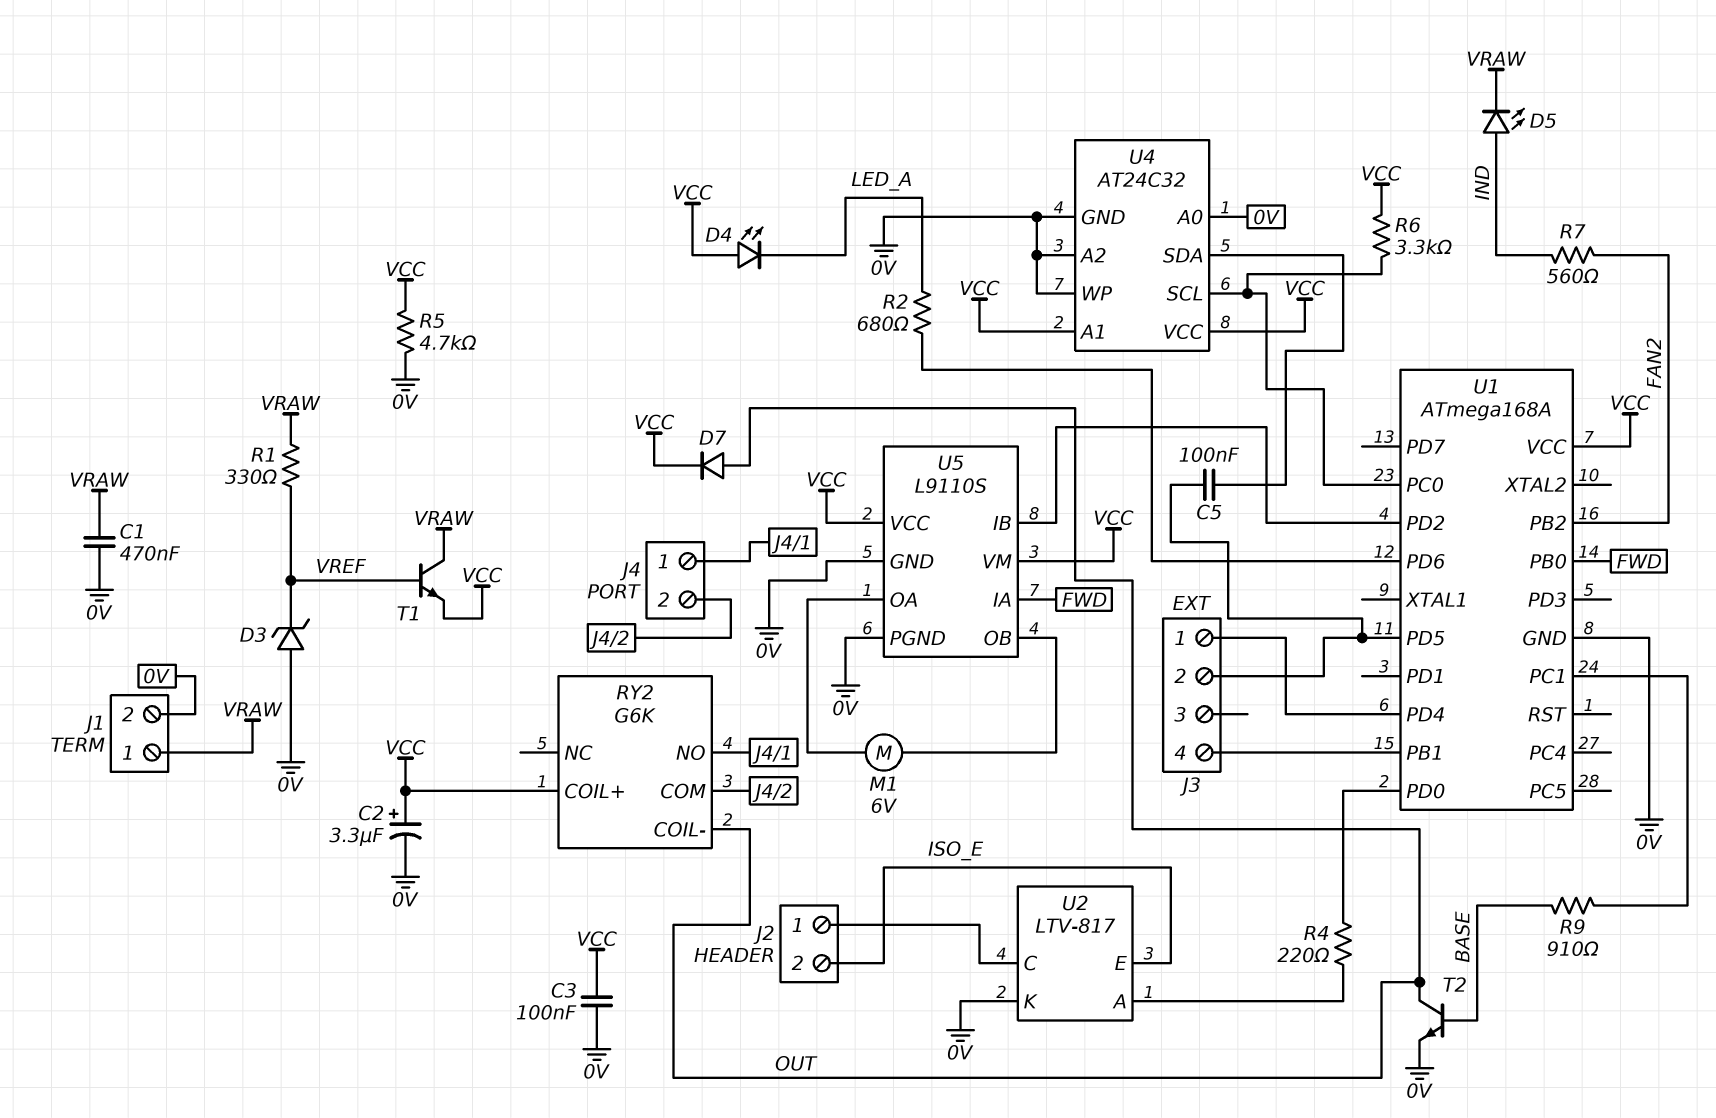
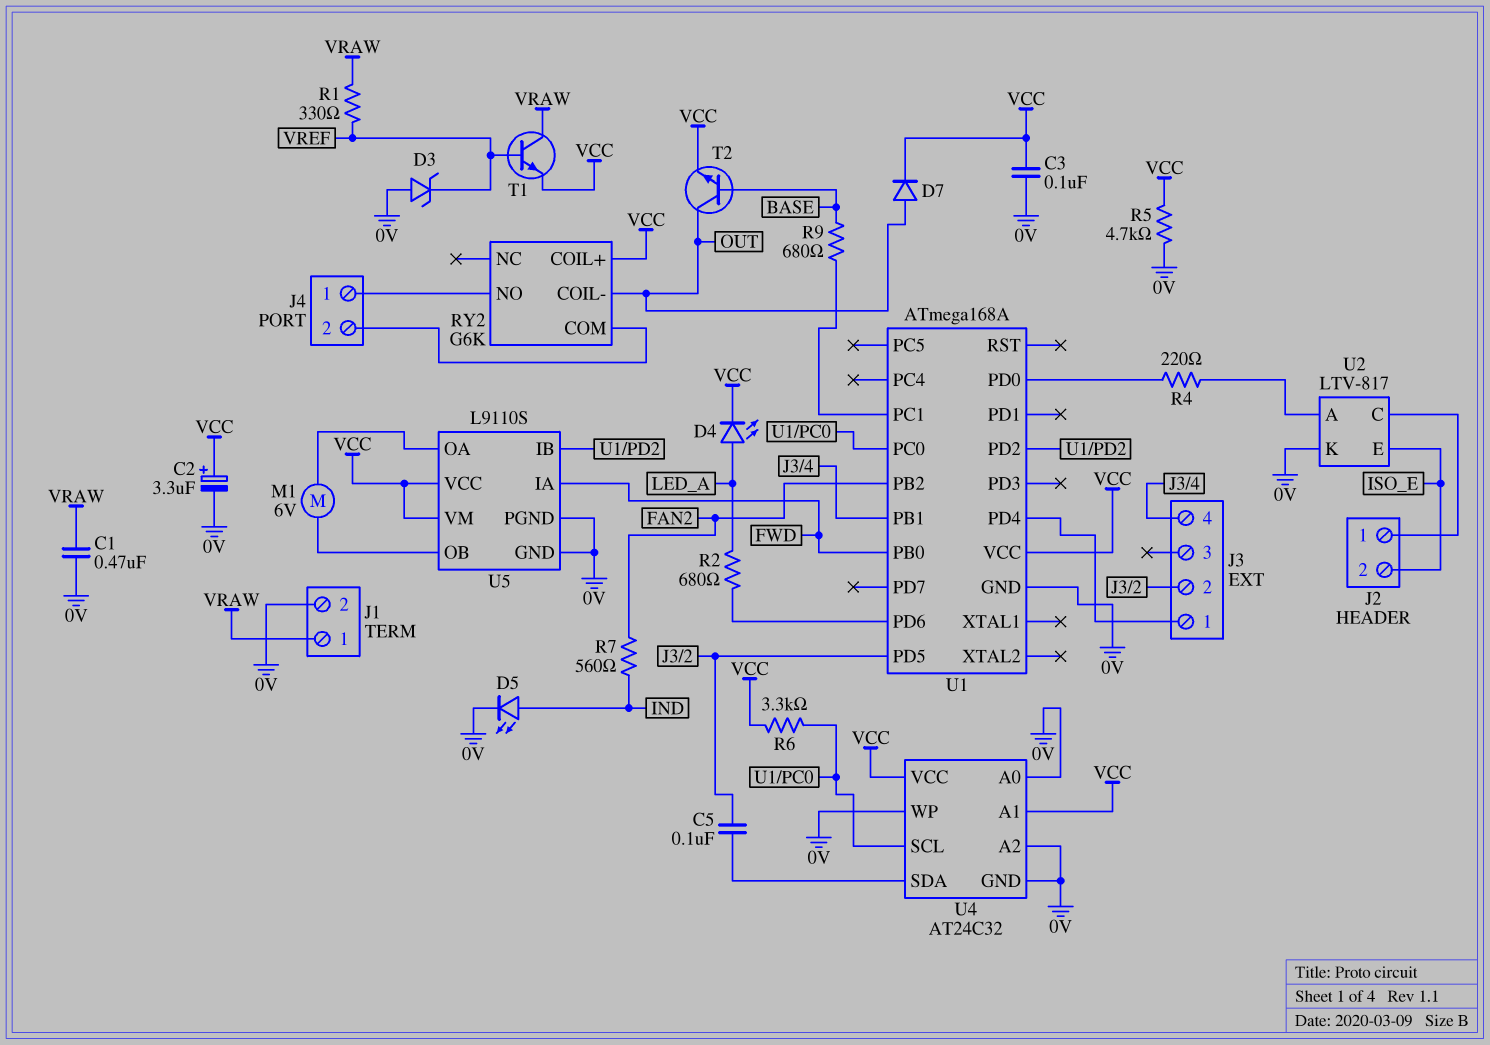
D4: LED (A VCC, K LED_A) -> LED (A LED_A, K VCC)
D5: LED (A IND, K VRAW) -> LED (A IND, K 0V)
R9: 910 (BASE, U1/PC1) -> 680 (BASE, U1/PC1)
T2: NPN (B BASE, C OUT, E 0V) -> NPN (B BASE, C OUT, E VCC)

